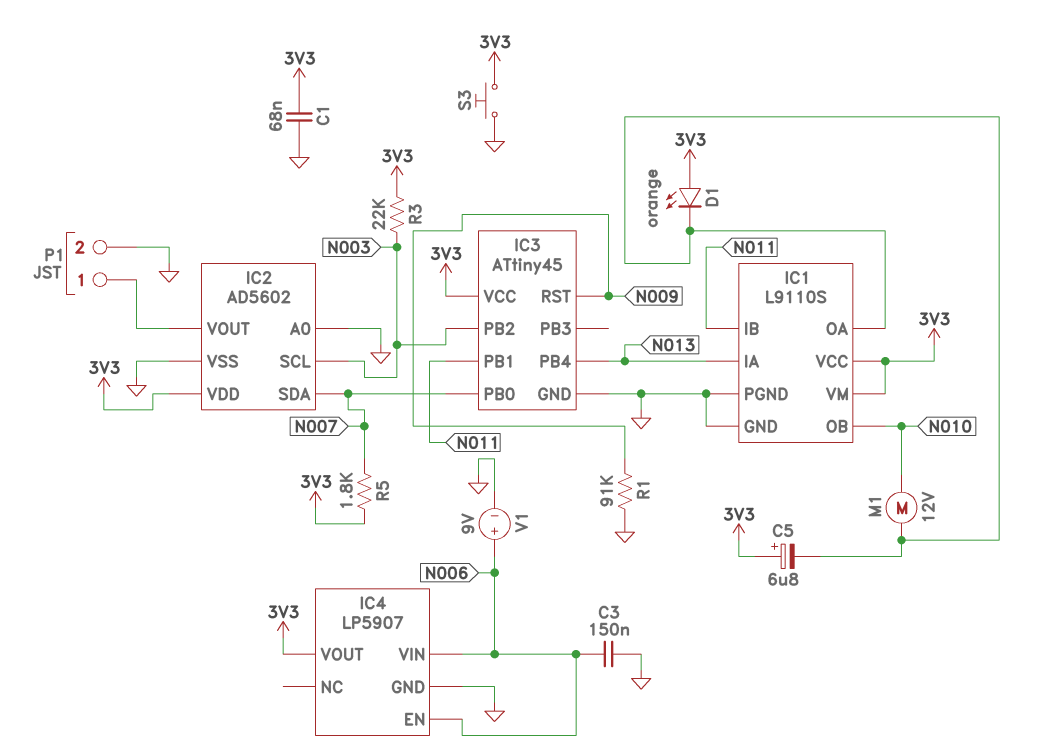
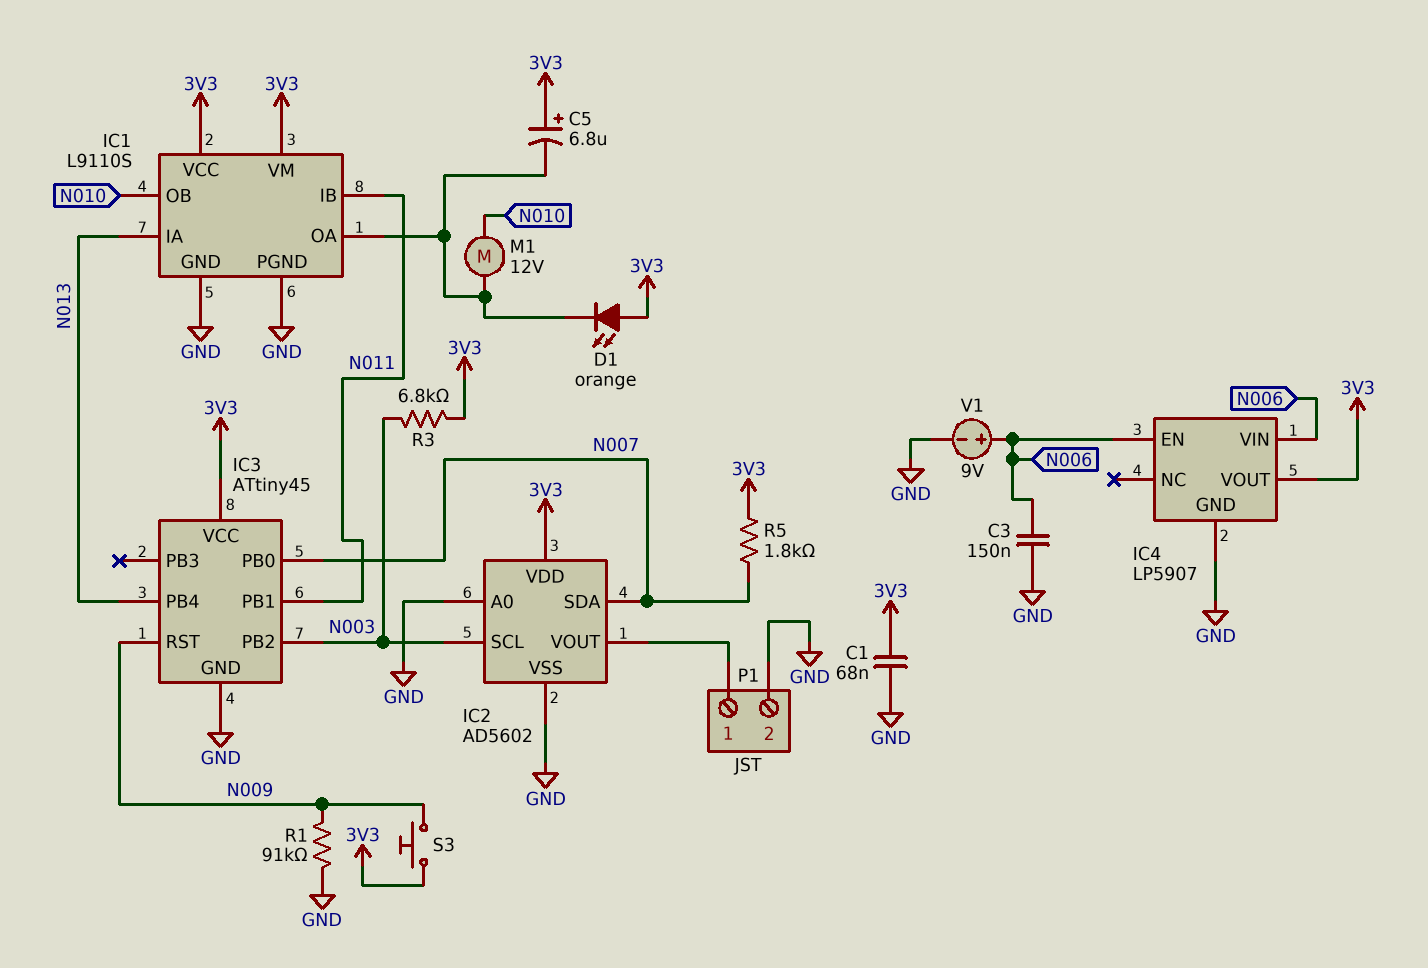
R3: 22k (3V3, N003) -> 6.8k (3V3, N003)
S3: button (3V3, GND) -> button (3V3, N009)

